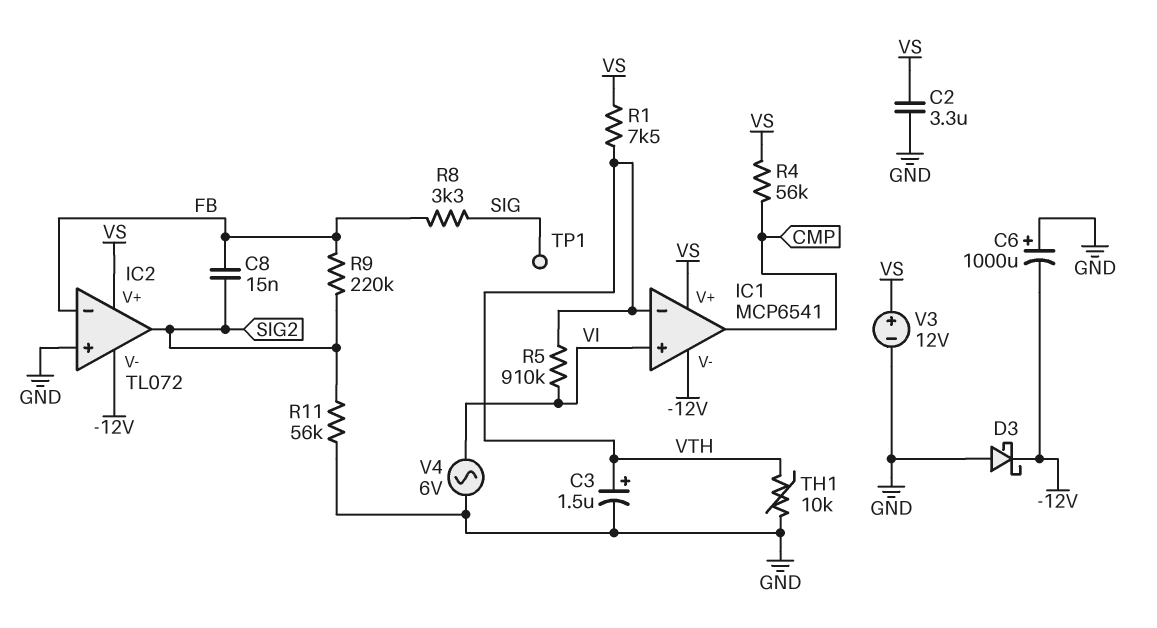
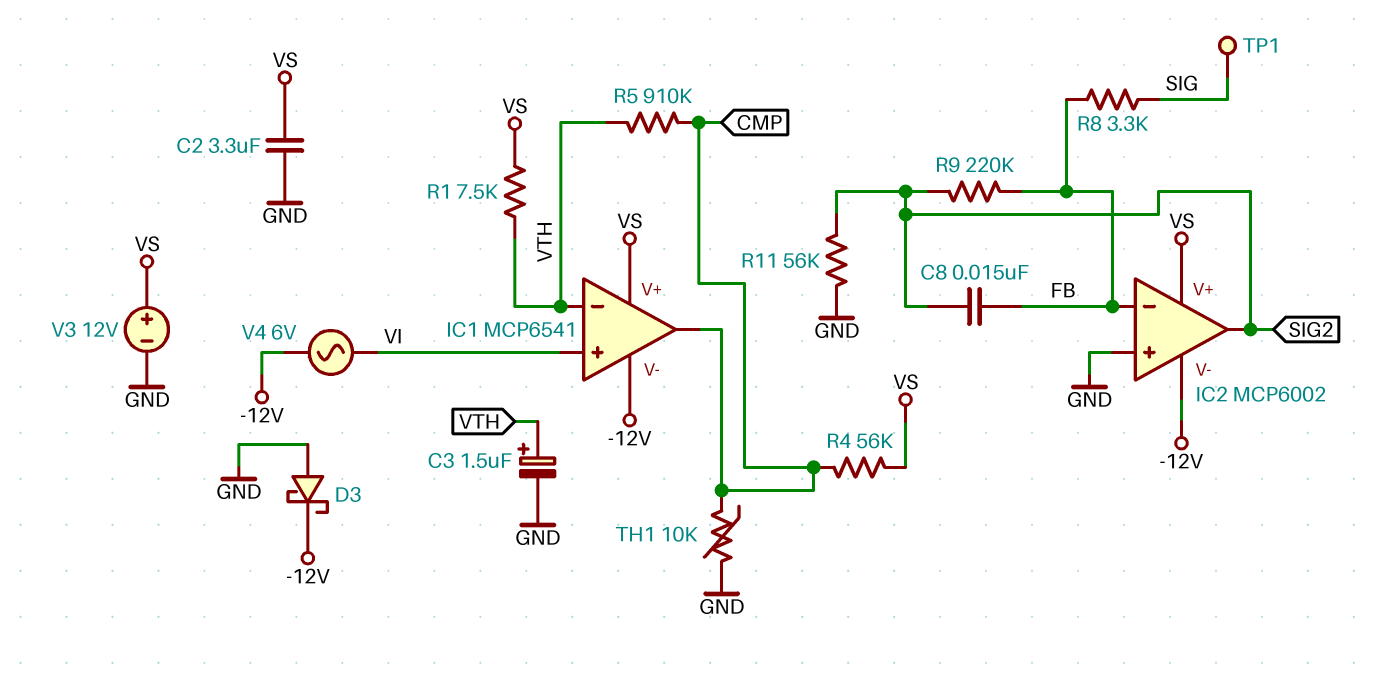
C6: 1000uF (plus GND, minus -12V) -> none
IC2: TL072 -> MCP6002
R5: 910k (VI, VTH) -> 910k (CMP, VTH)
TH1: 10k (GND, VTH) -> 10k (CMP, GND)
V4: AC 6V (GND, VI) -> AC 6V (-12V, VI)

